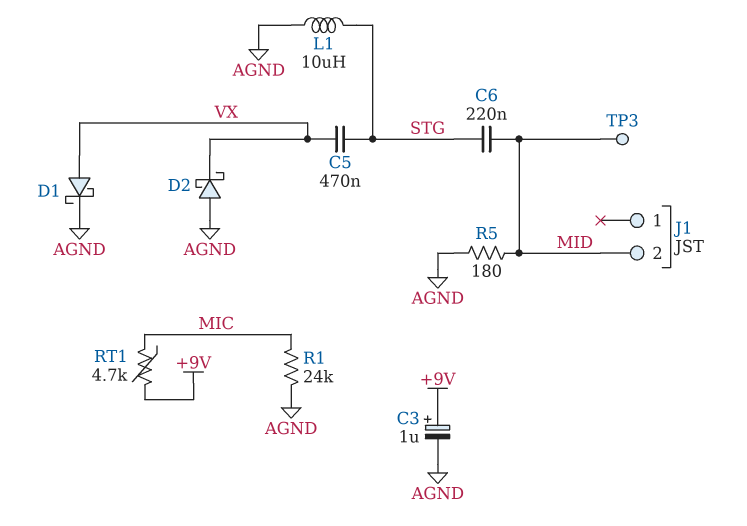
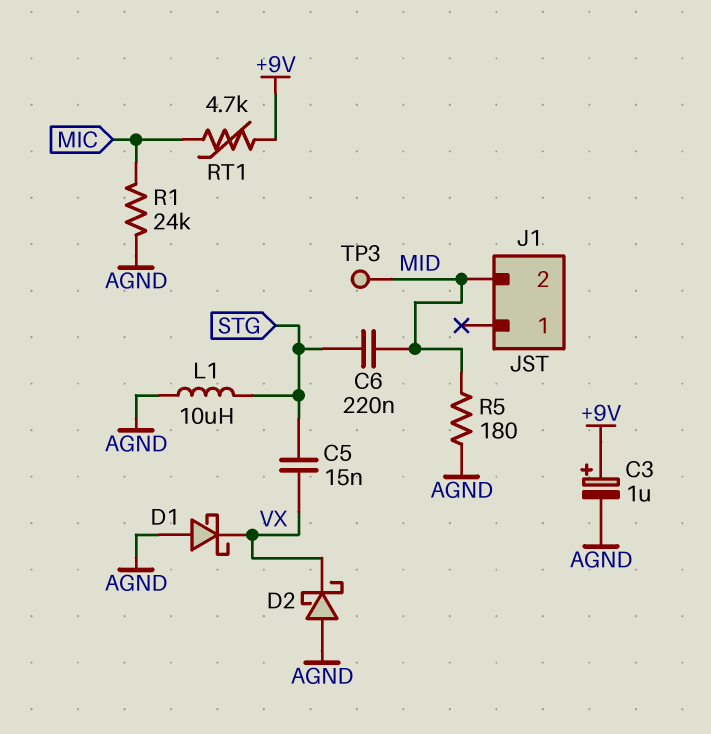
C5: 470nF (STG, VX) -> 15nF (STG, VX)
D1: schottky (A VX, K AGND) -> schottky (A AGND, K VX)

